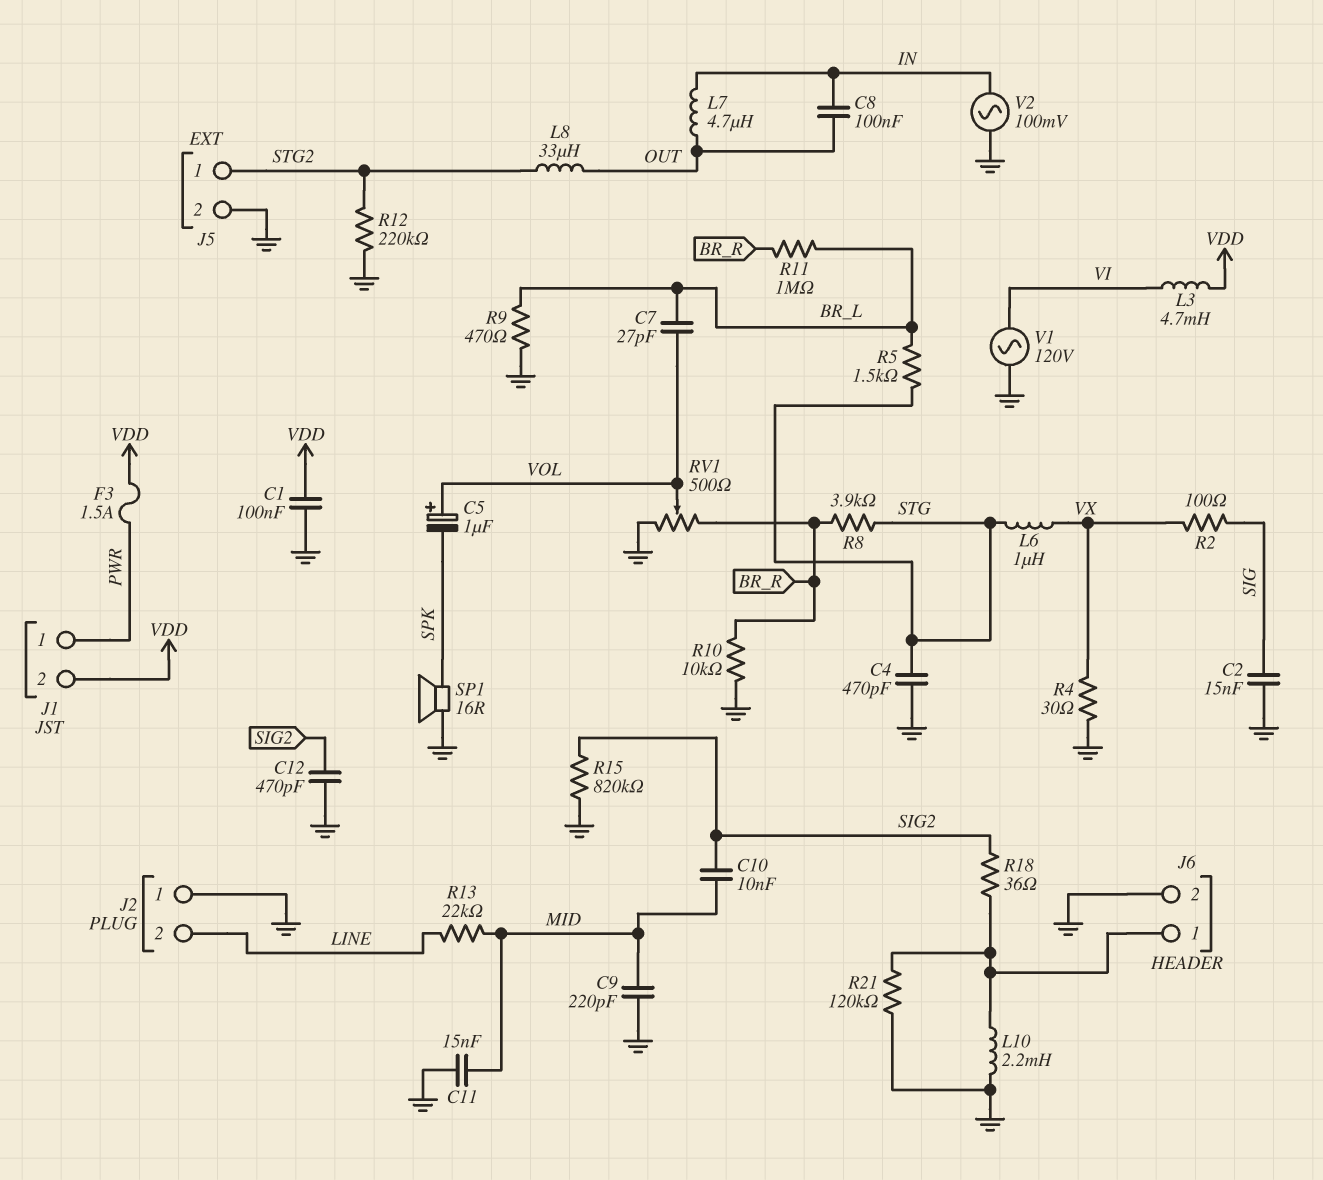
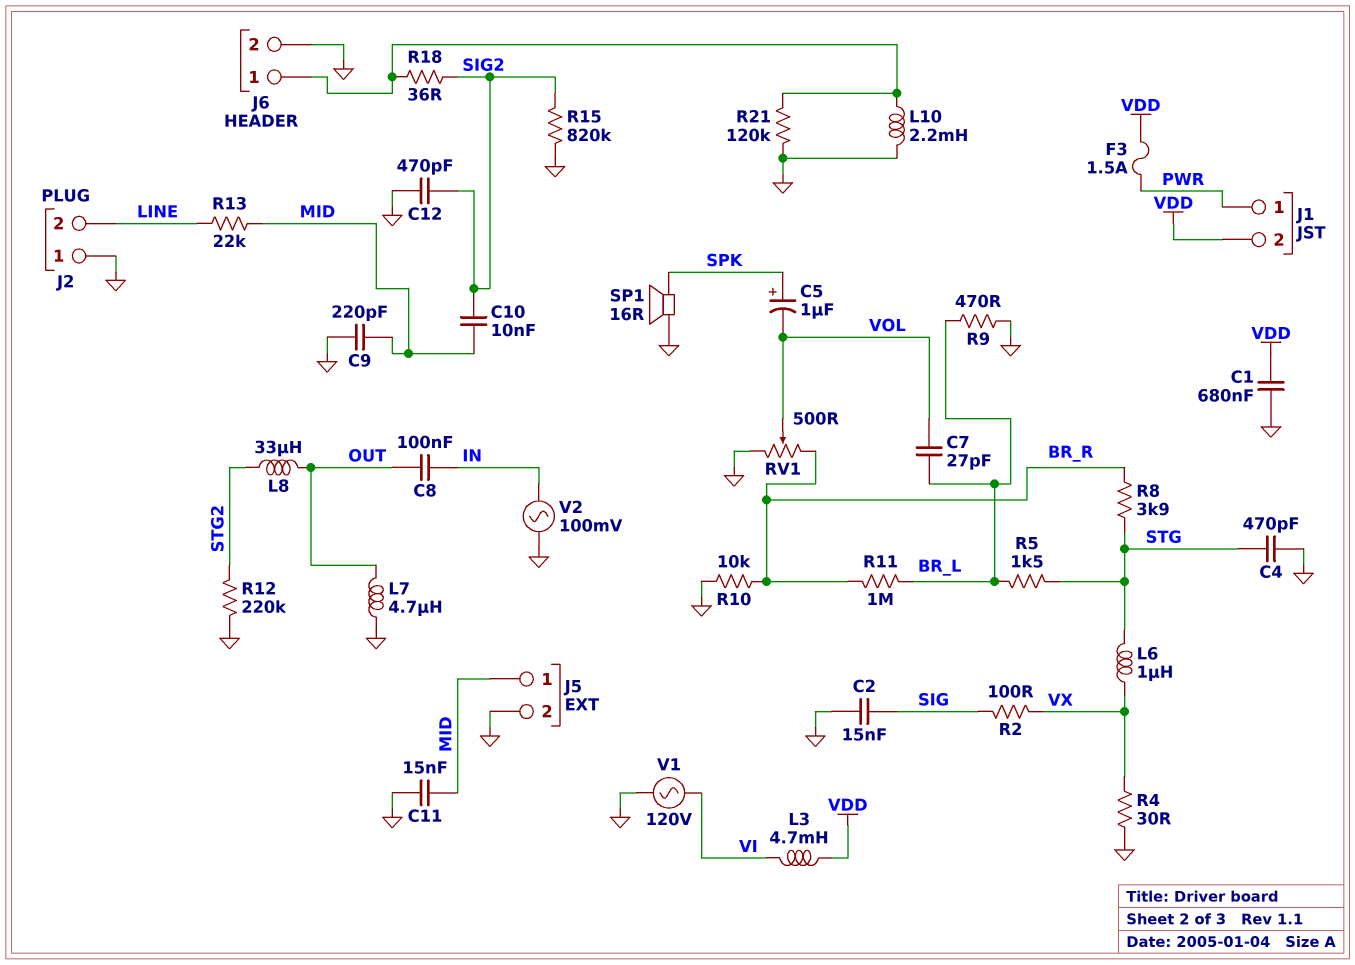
C1: 100nF (GND, VDD) -> 680nF (GND, VDD)
C5: 1uF (plus VOL, minus SPK) -> 1uF (plus SPK, minus VOL)
J5 pin 1: STG2 -> MID
L7: 4.7uH (IN, OUT) -> 4.7uH (GND, OUT)

